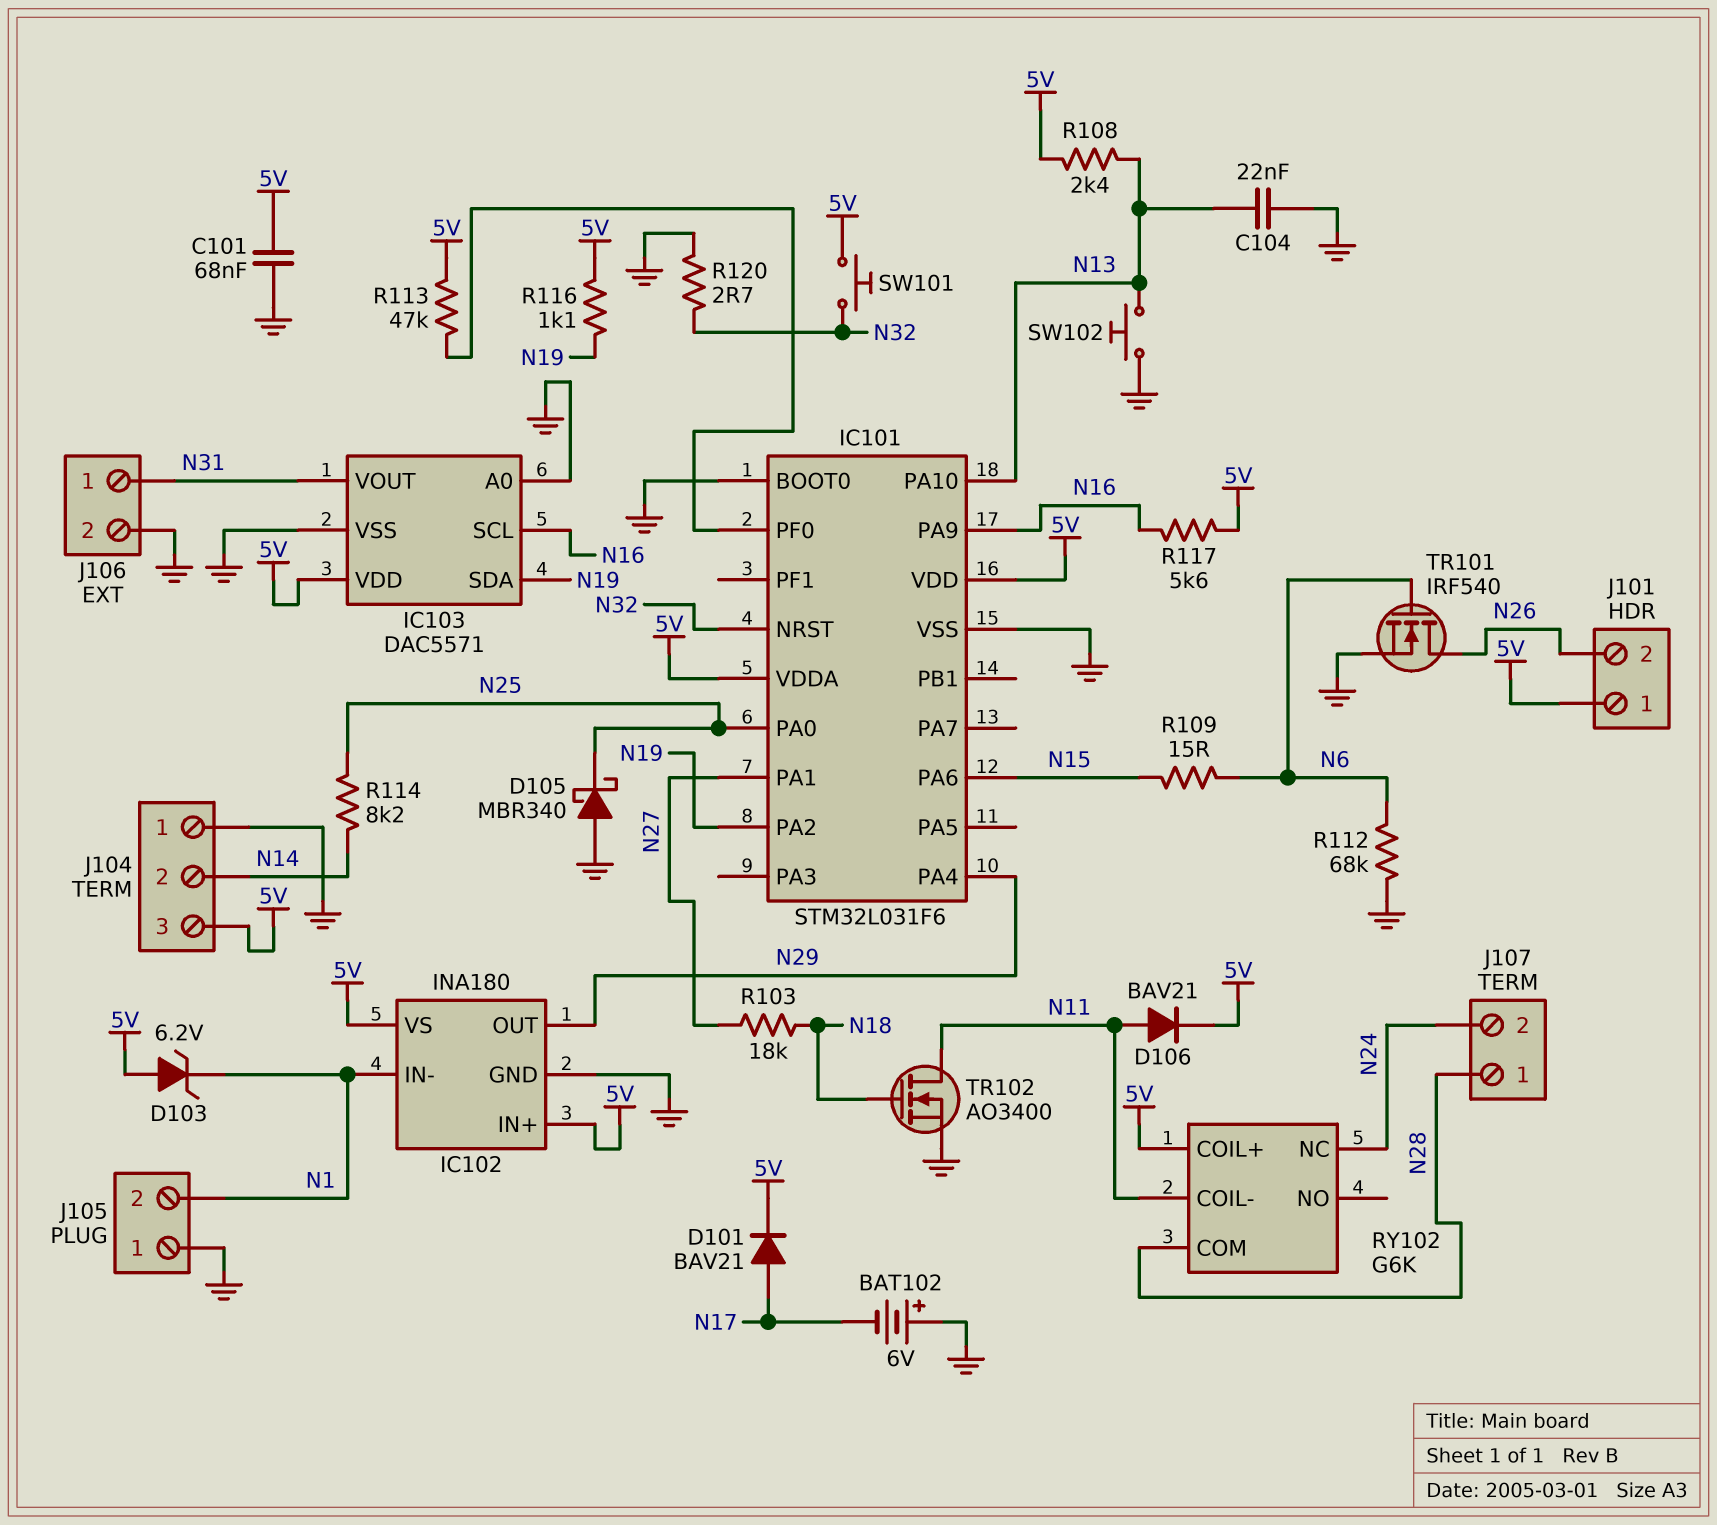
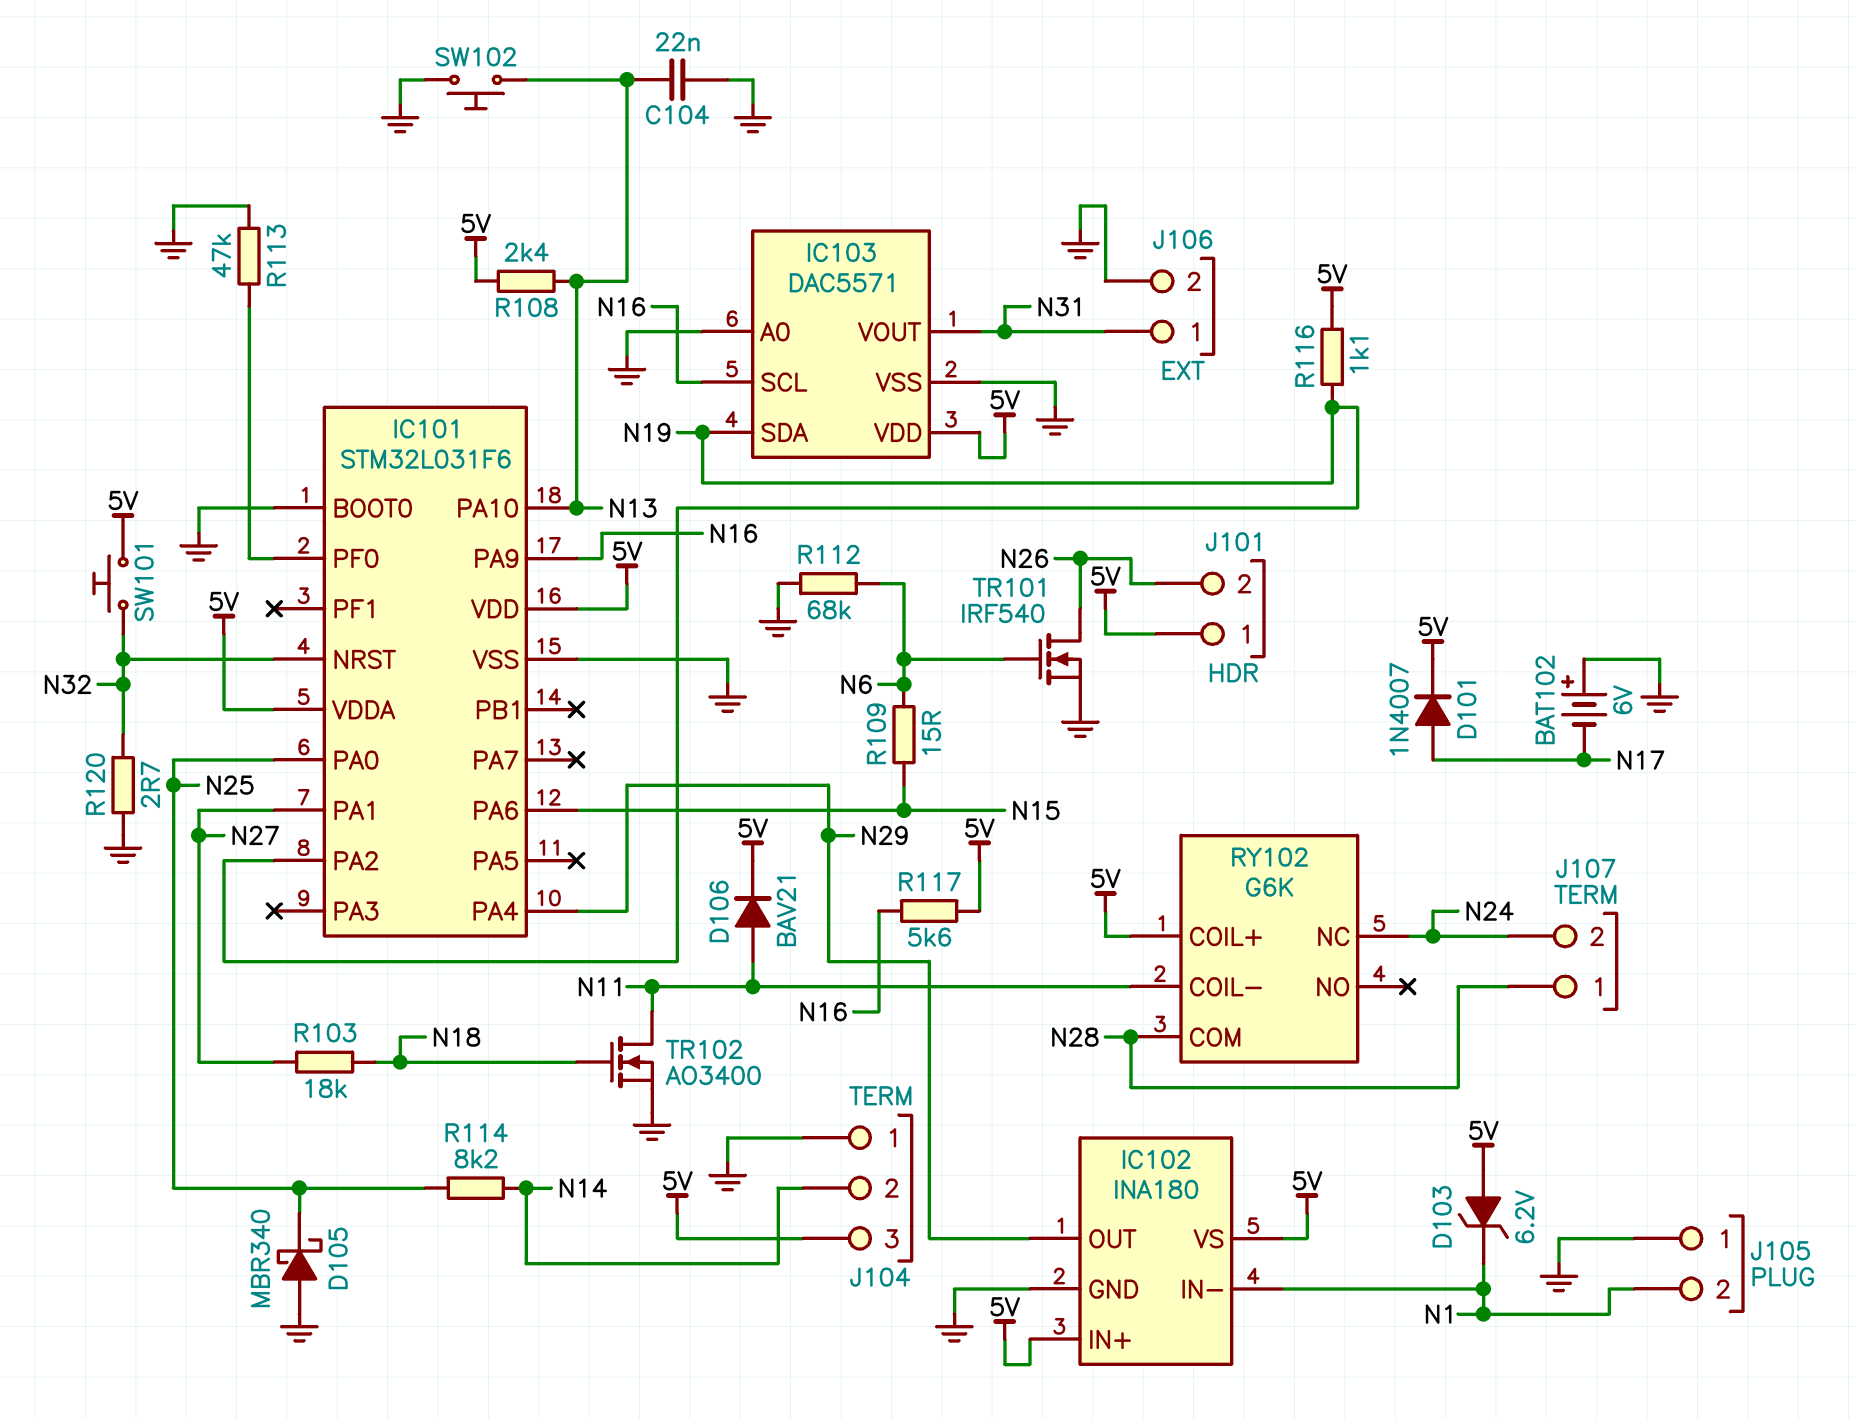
C101: 68nF (5V, GND) -> none
D101: diode BAV21 (A N17, K 5V) -> diode 1N4007 (A N17, K 5V)
R113: 47k (5V, IC101/PF0) -> 47k (GND, IC101/PF0)

